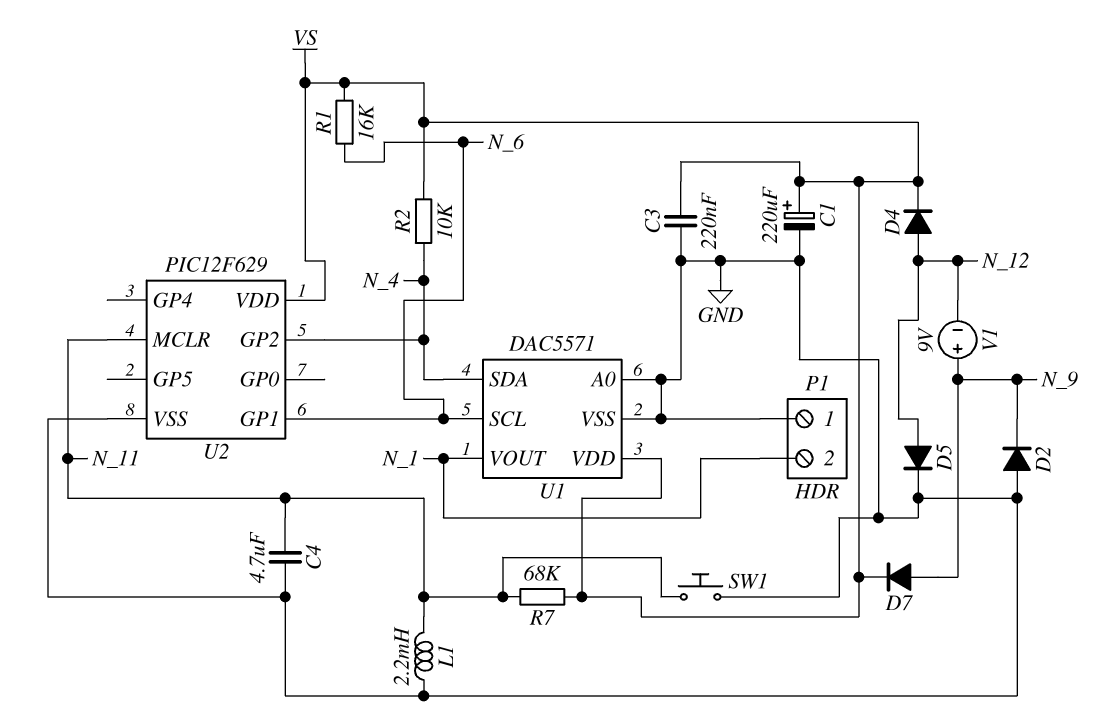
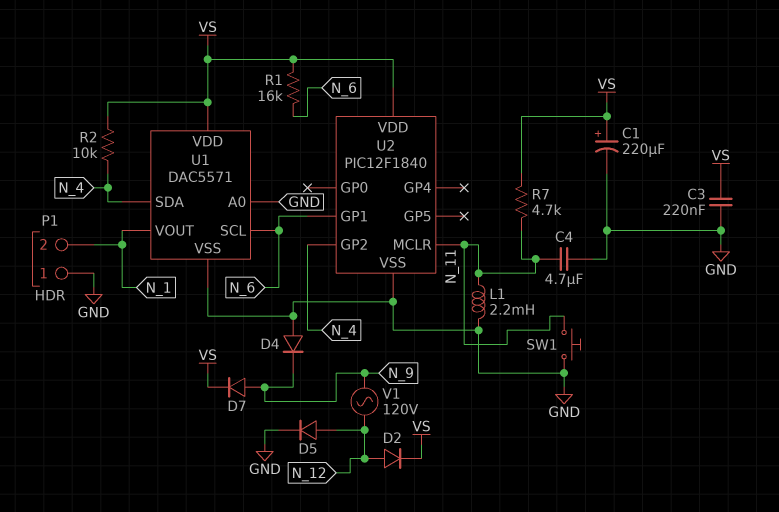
D2: diode (A GND, K N_9) -> diode (A N_12, K VS)
D4: diode (A N_12, K VS) -> diode (A GND, K N_9)
R7: 68k (N_11, VS) -> 4.7k (N_11, VS)
U2: PIC12F629 -> PIC12F1840
V1: 9V (plus N_9, minus N_12) -> AC 120V (N_9, N_12)

